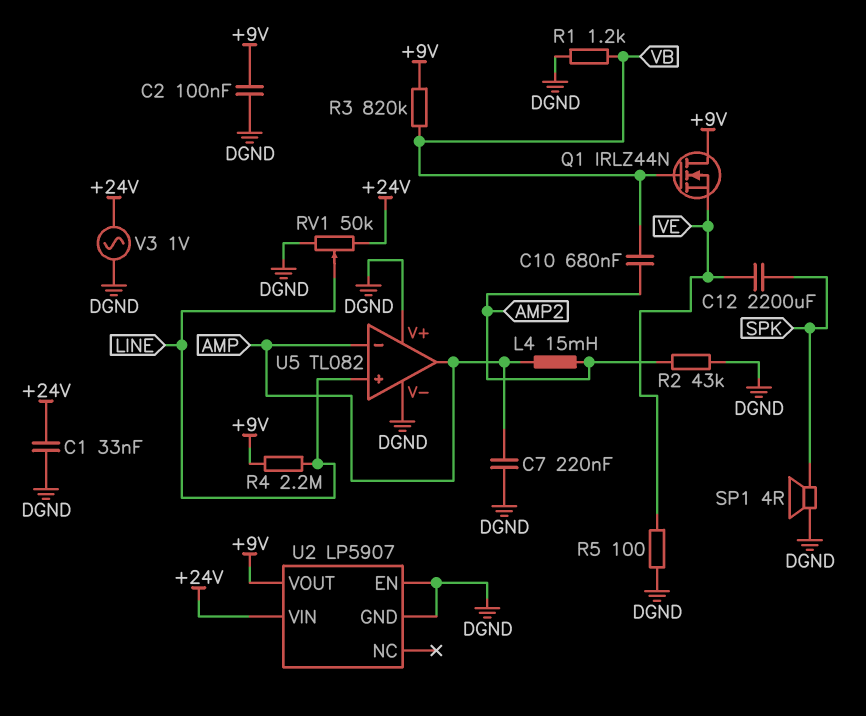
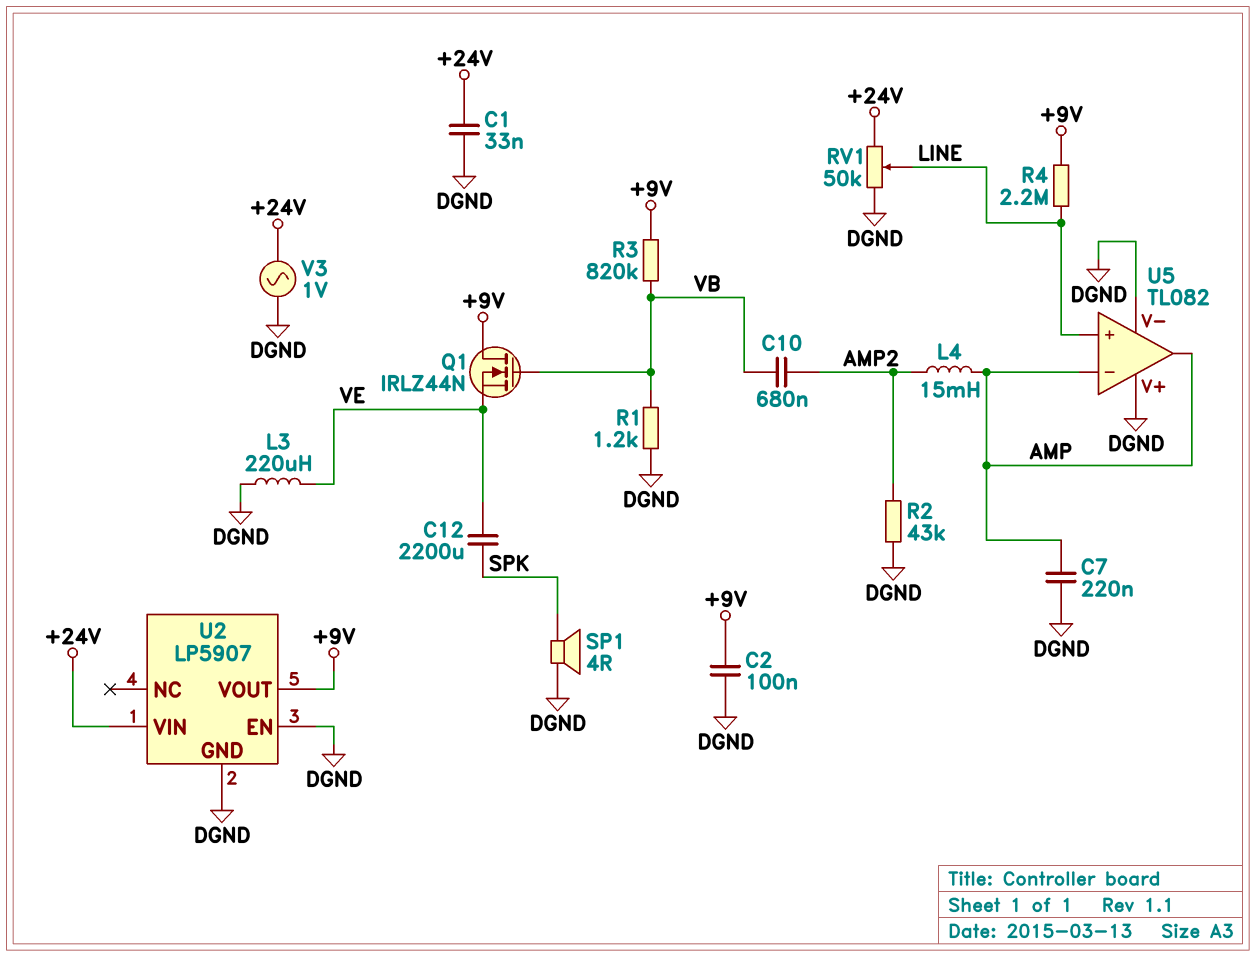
L3: none -> 220uH (DGND, VE)
R5: 100 (DGND, VE) -> none

